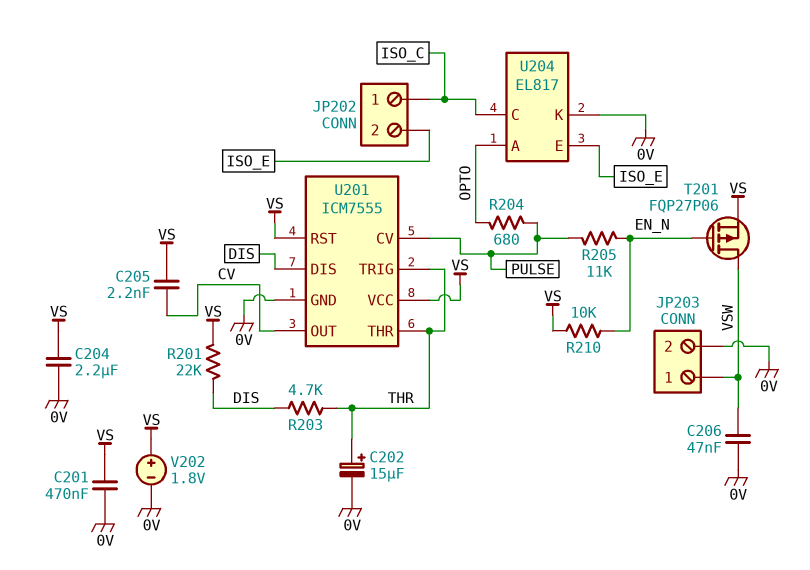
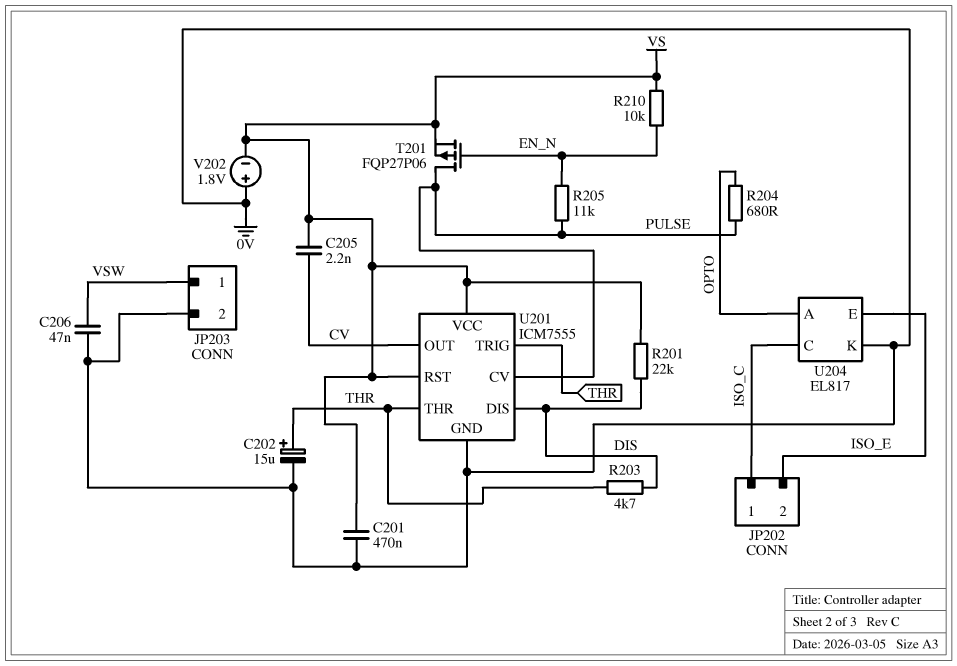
C204: 2.2uF (0V, VS) -> none
T201: PMOS FQP27P06 (G EN_N, D VSW, S VS) -> PMOS FQP27P06 (G EN_N, D PULSE, S VS)
V202: 1.8V (plus VS, minus 0V) -> 1.8V (plus 0V, minus VS)

